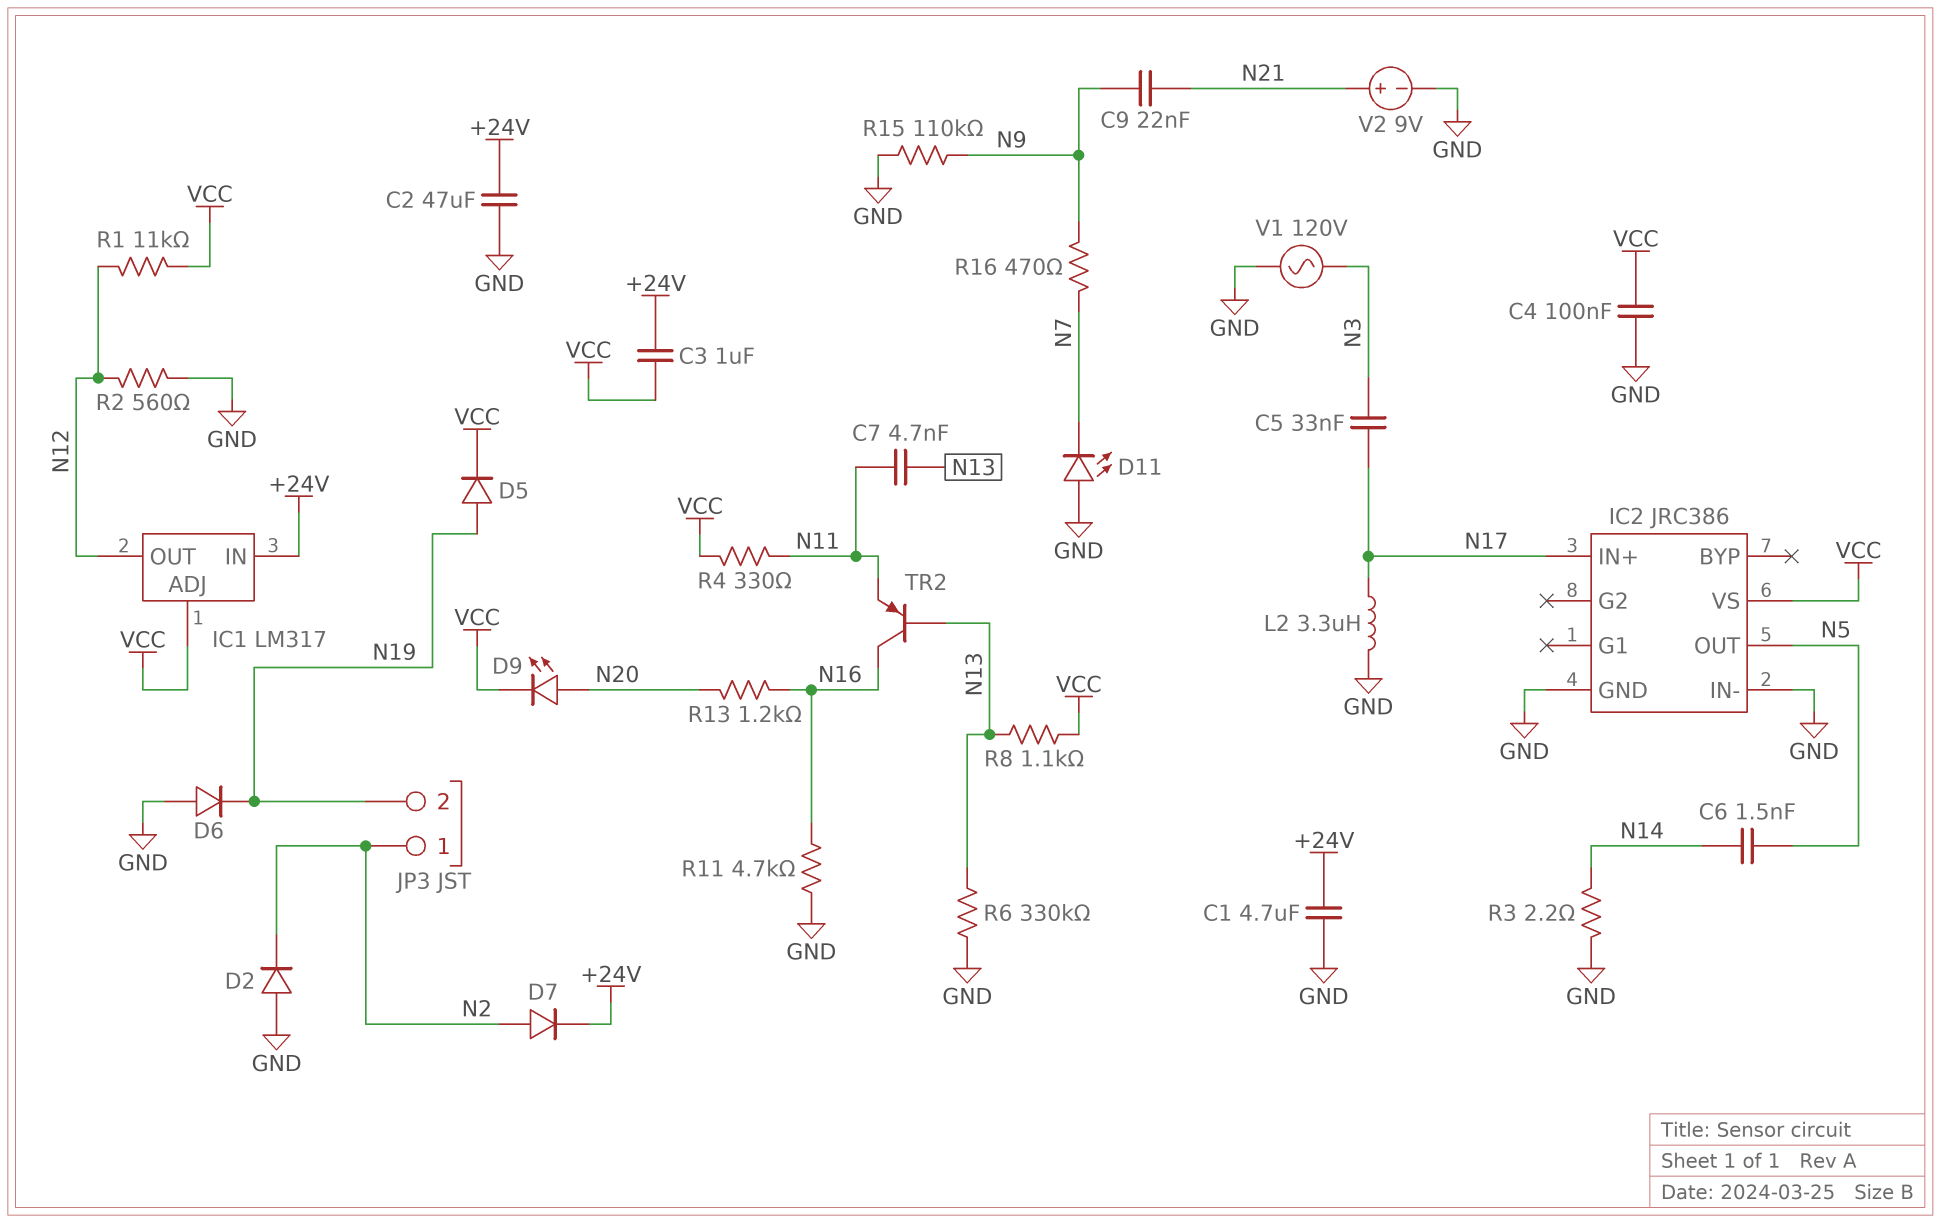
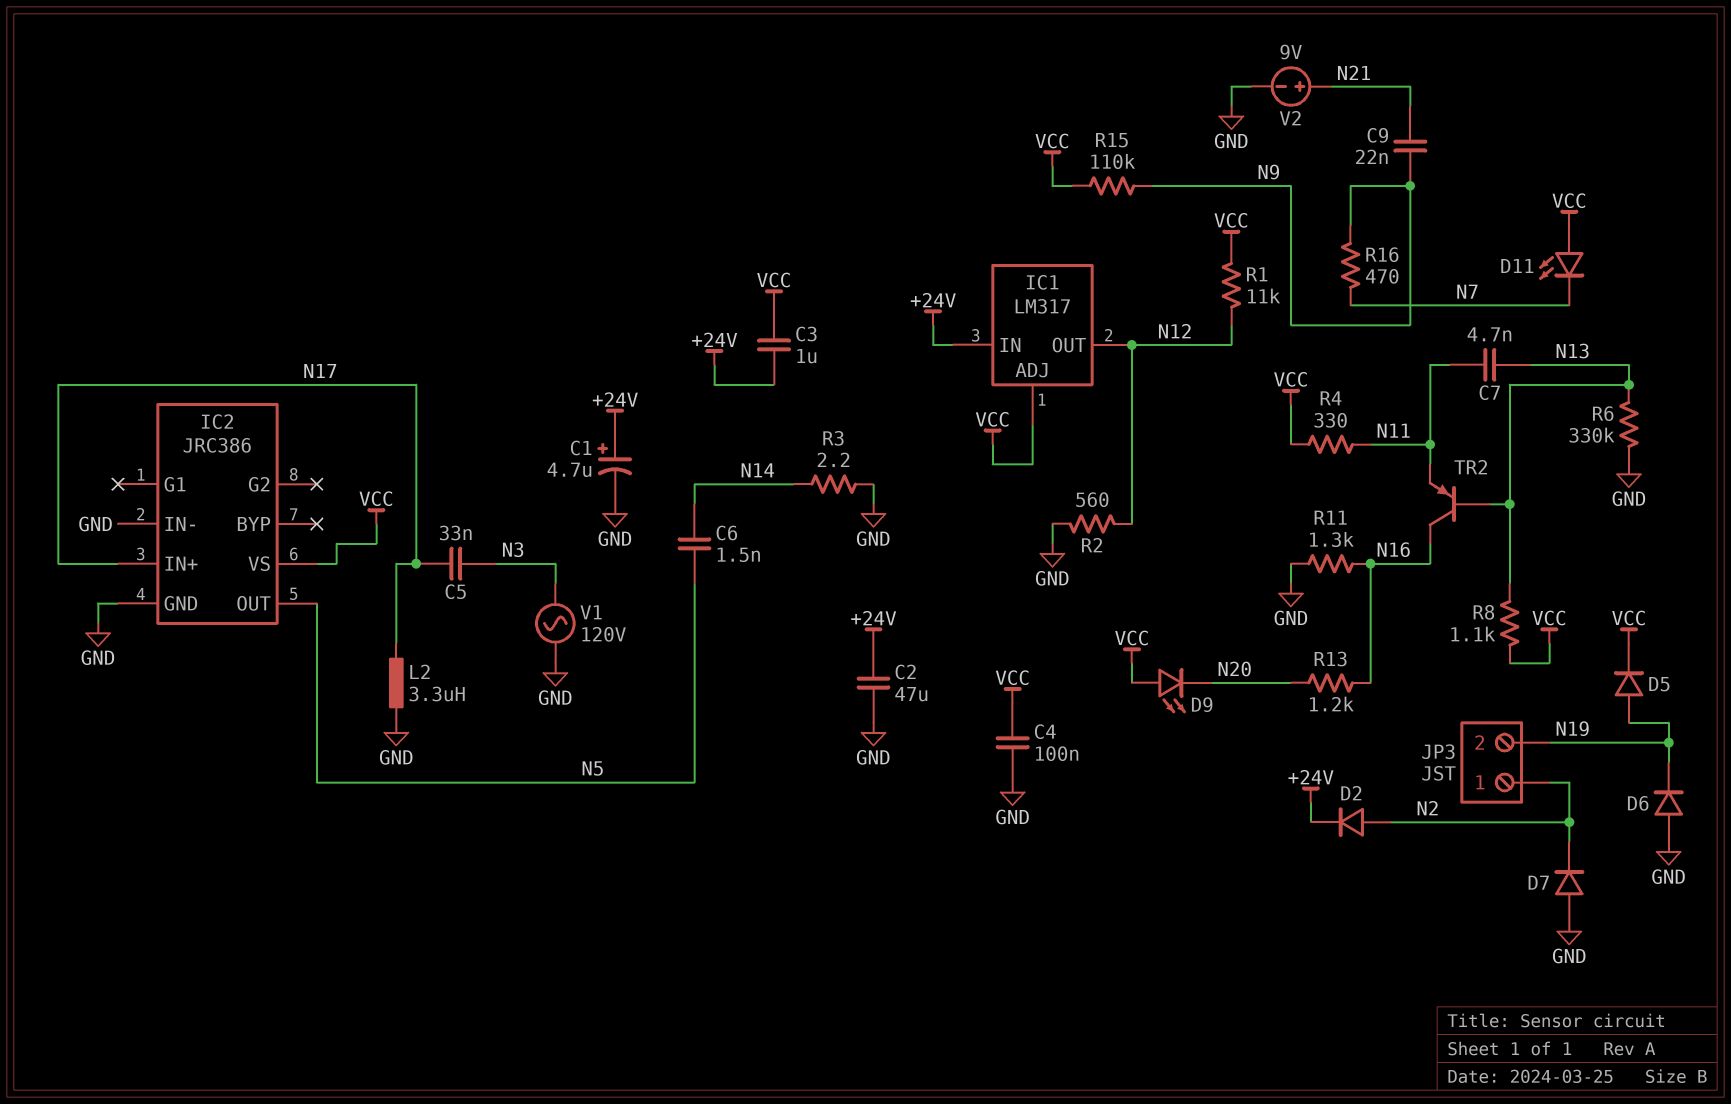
C1: 4.7uF (+24V, GND) -> 4.7uF (plus +24V, minus GND)
D2: diode (A GND, K N2) -> diode (A N2, K +24V)
D7: diode (A N2, K +24V) -> diode (A GND, K N2)
D9: LED (A N20, K VCC) -> LED (A VCC, K N20)
D11: LED (A GND, K N7) -> LED (A VCC, K N7)
R11: 4.7k (GND, N16) -> 1.3k (GND, N16)
R15: 110k (GND, N9) -> 110k (N9, VCC)

